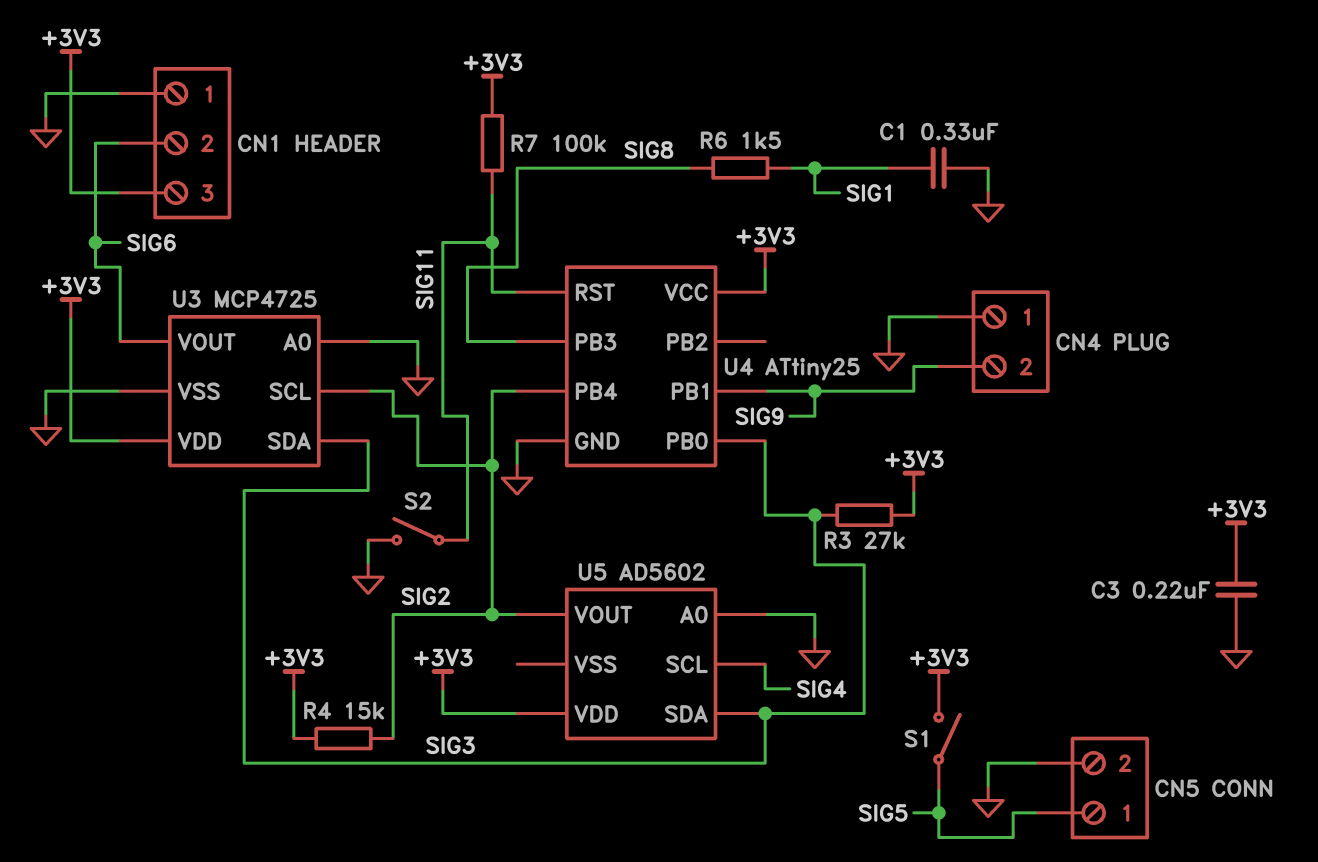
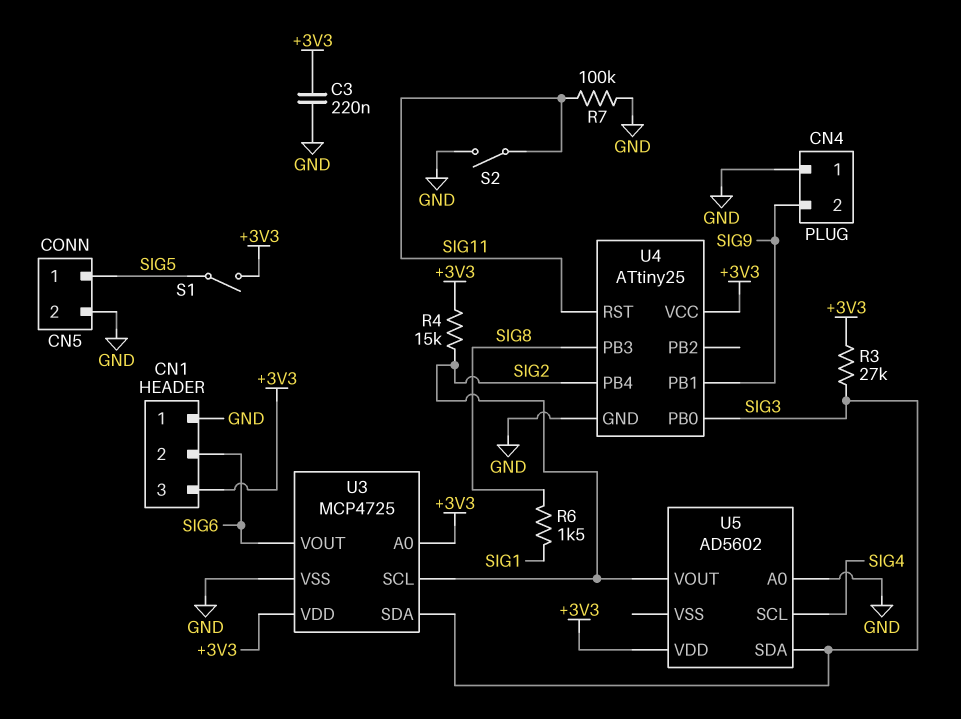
C1: 330nF (GND, SIG1) -> none
R7: 100k (+3V3, SIG11) -> 100k (GND, SIG11)
U3 pin A0: GND -> +3V3

